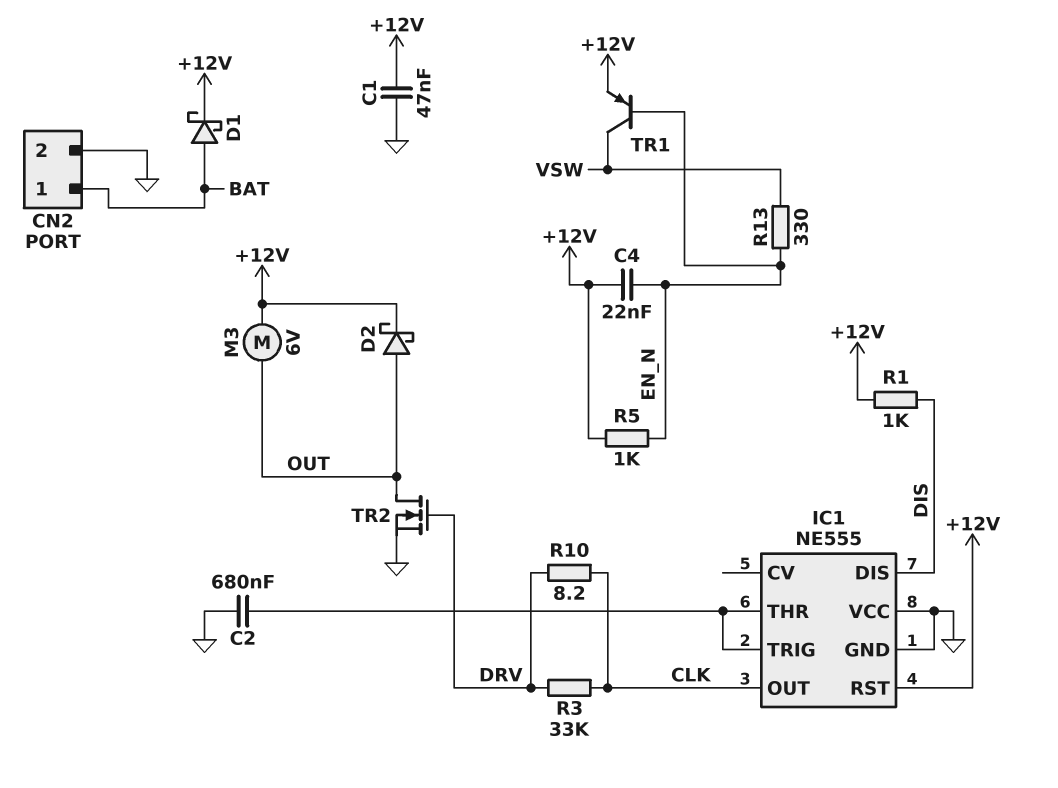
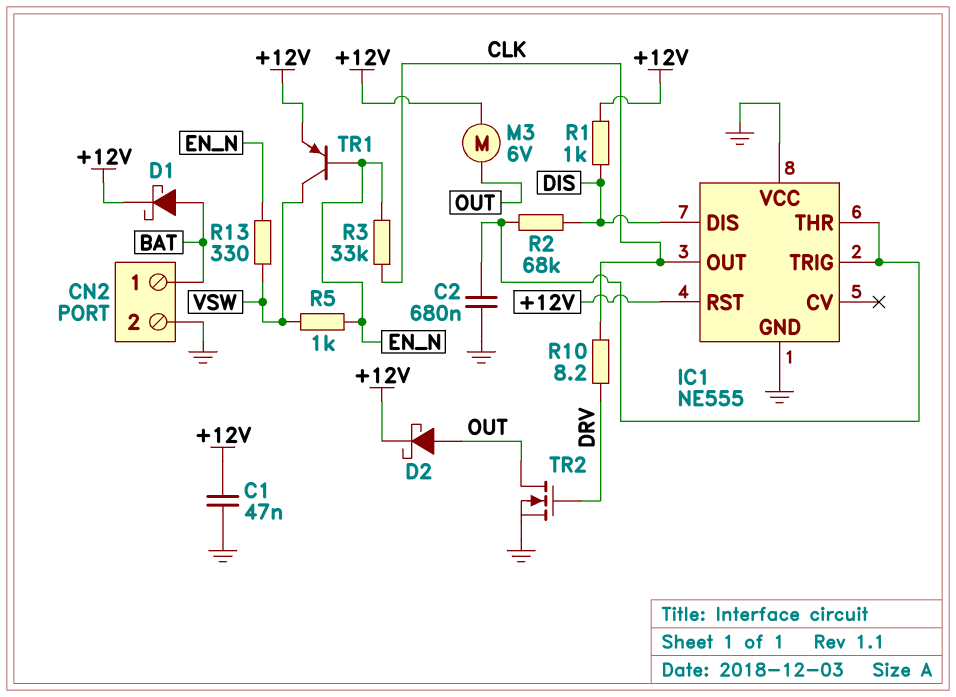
C4: 22nF (+12V, EN_N) -> none
R2: none -> 68k (DIS, IC1/THR)
R3: 33k (CLK, DRV) -> 33k (CLK, EN_N)
R5: 1k (+12V, EN_N) -> 1k (EN_N, VSW)

